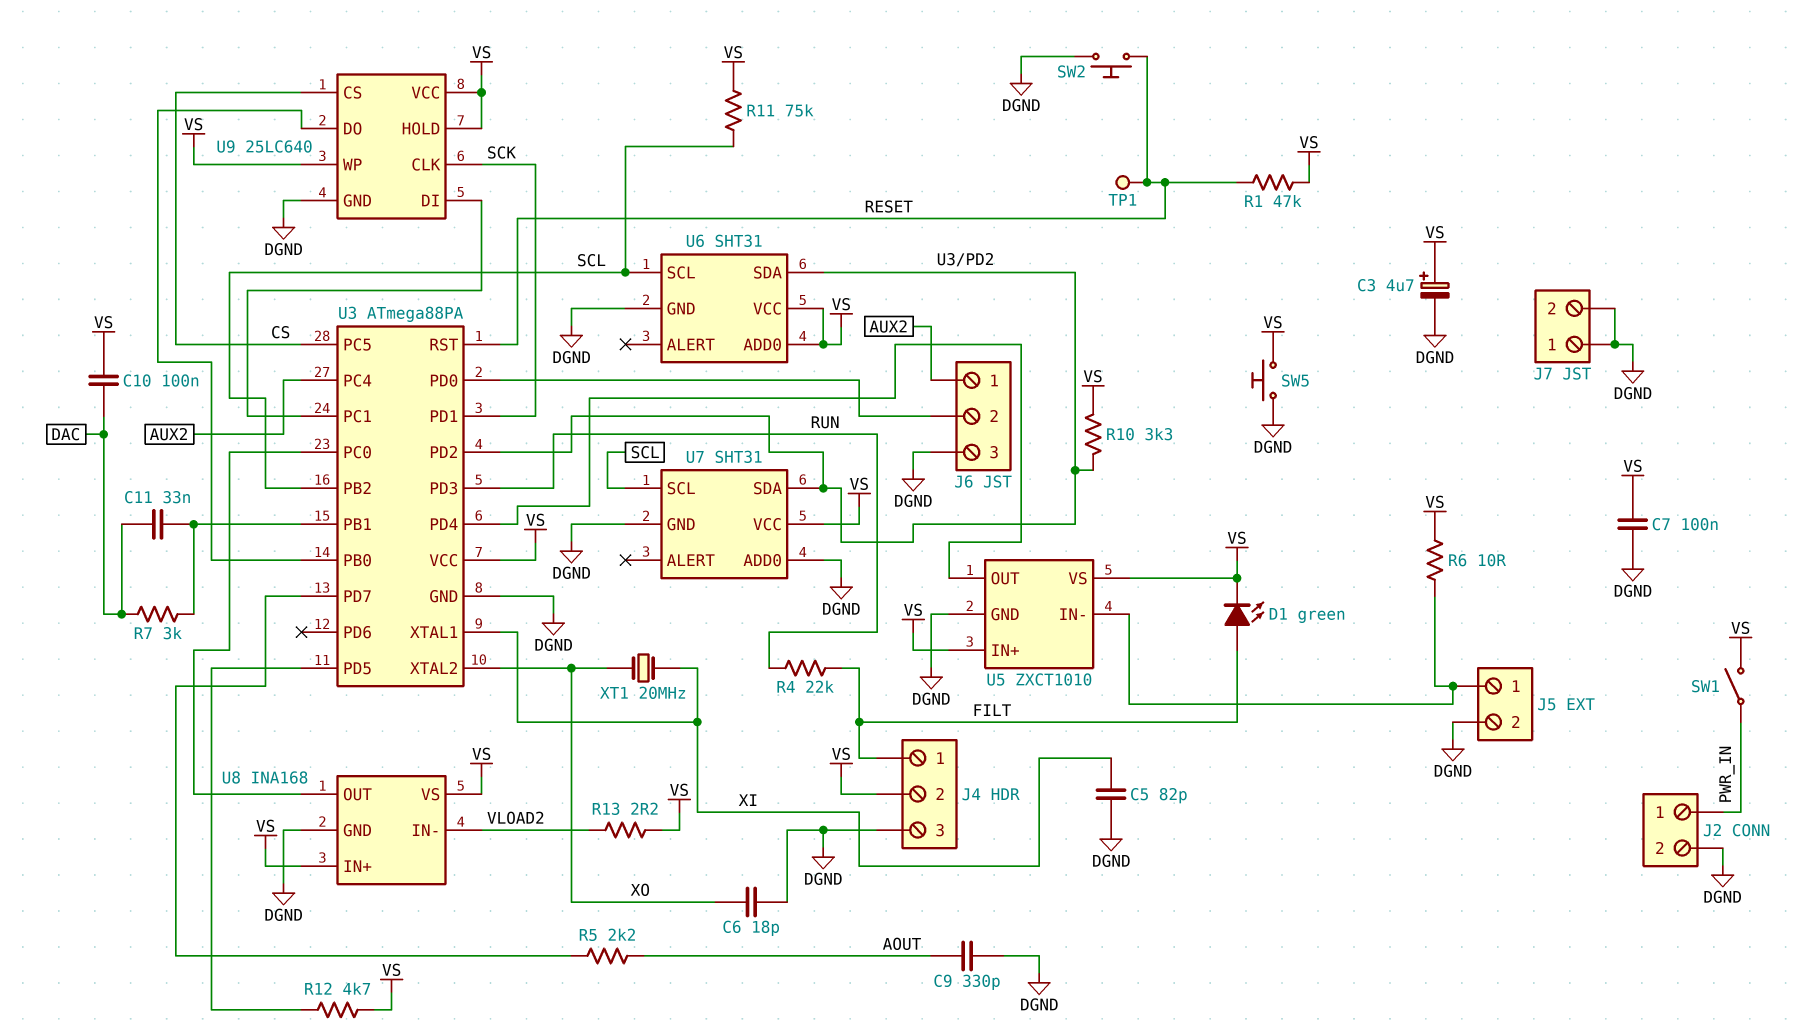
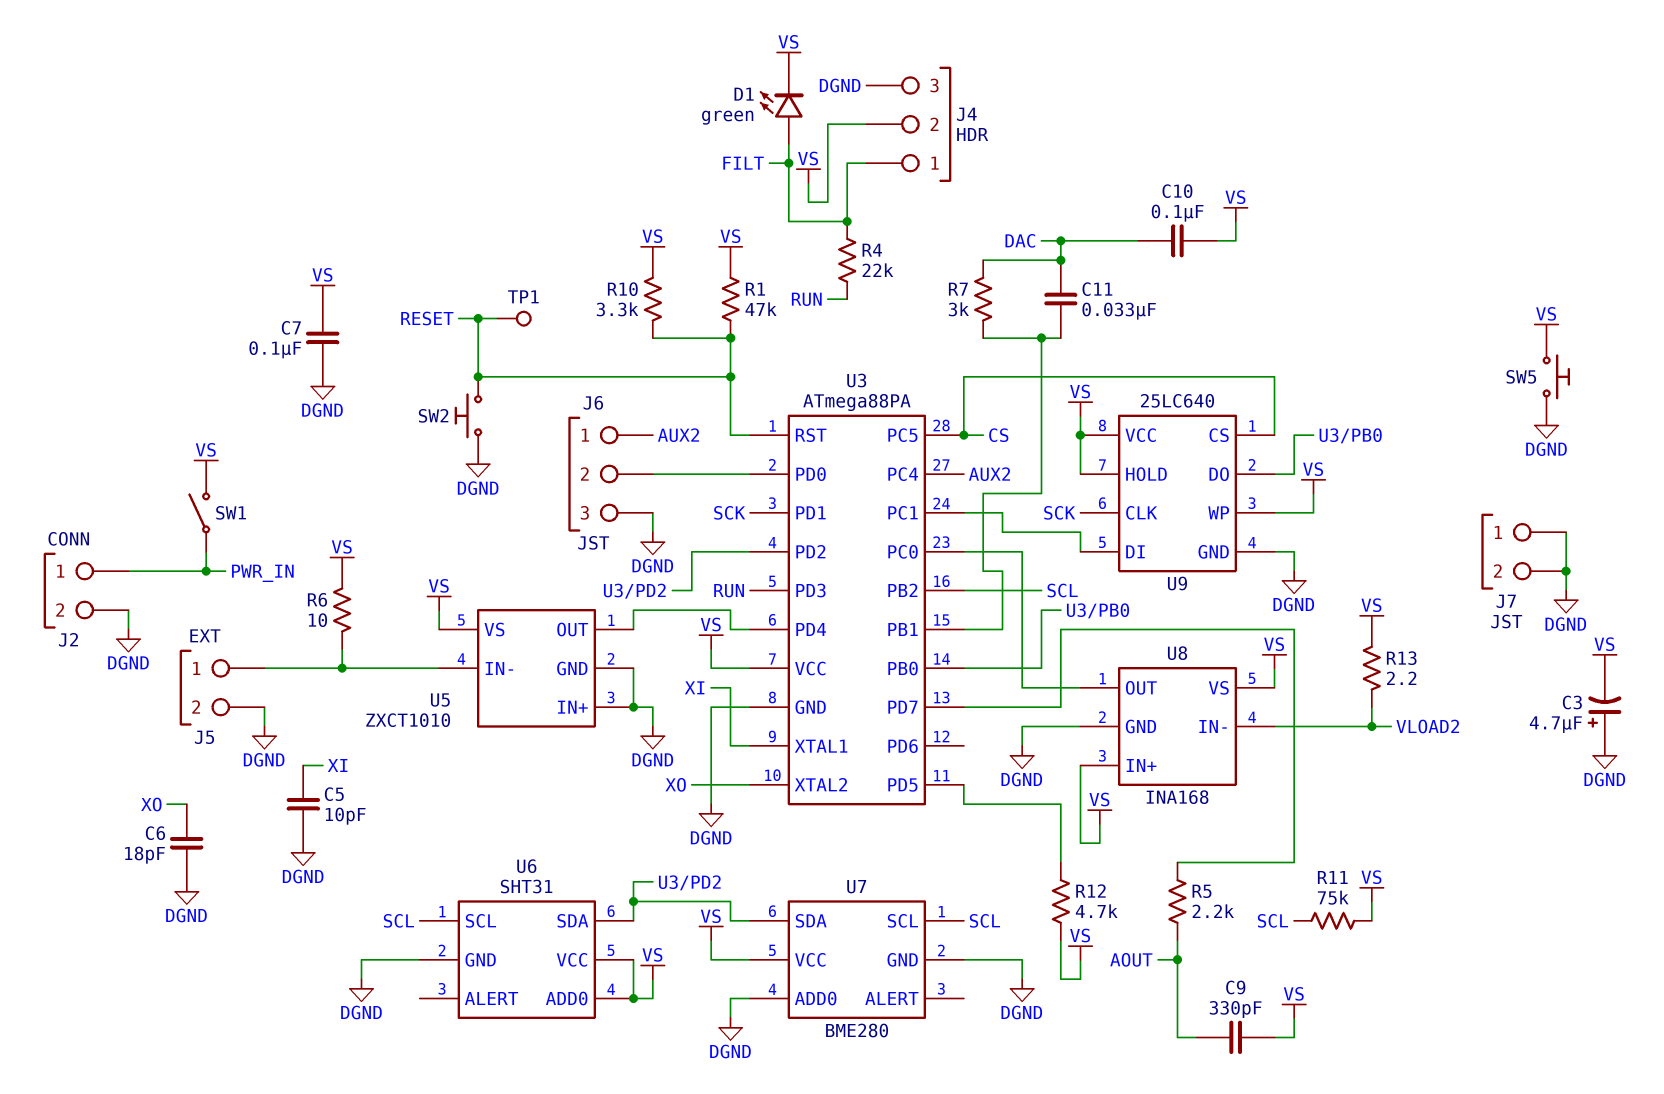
C3: 4.7uF (plus VS, minus DGND) -> 4.7uF (plus DGND, minus VS)
C5: 82pF (DGND, XI) -> 10pF (DGND, XI)
C9: 330pF (AOUT, DGND) -> 330pF (AOUT, VS)
R10: 3.3k (U3/PD2, VS) -> 3.3k (RESET, VS)
U5 pin IN+: VS -> DGND
U7: SHT31 -> BME280
XT1: 20MHz (XI, XO) -> none

